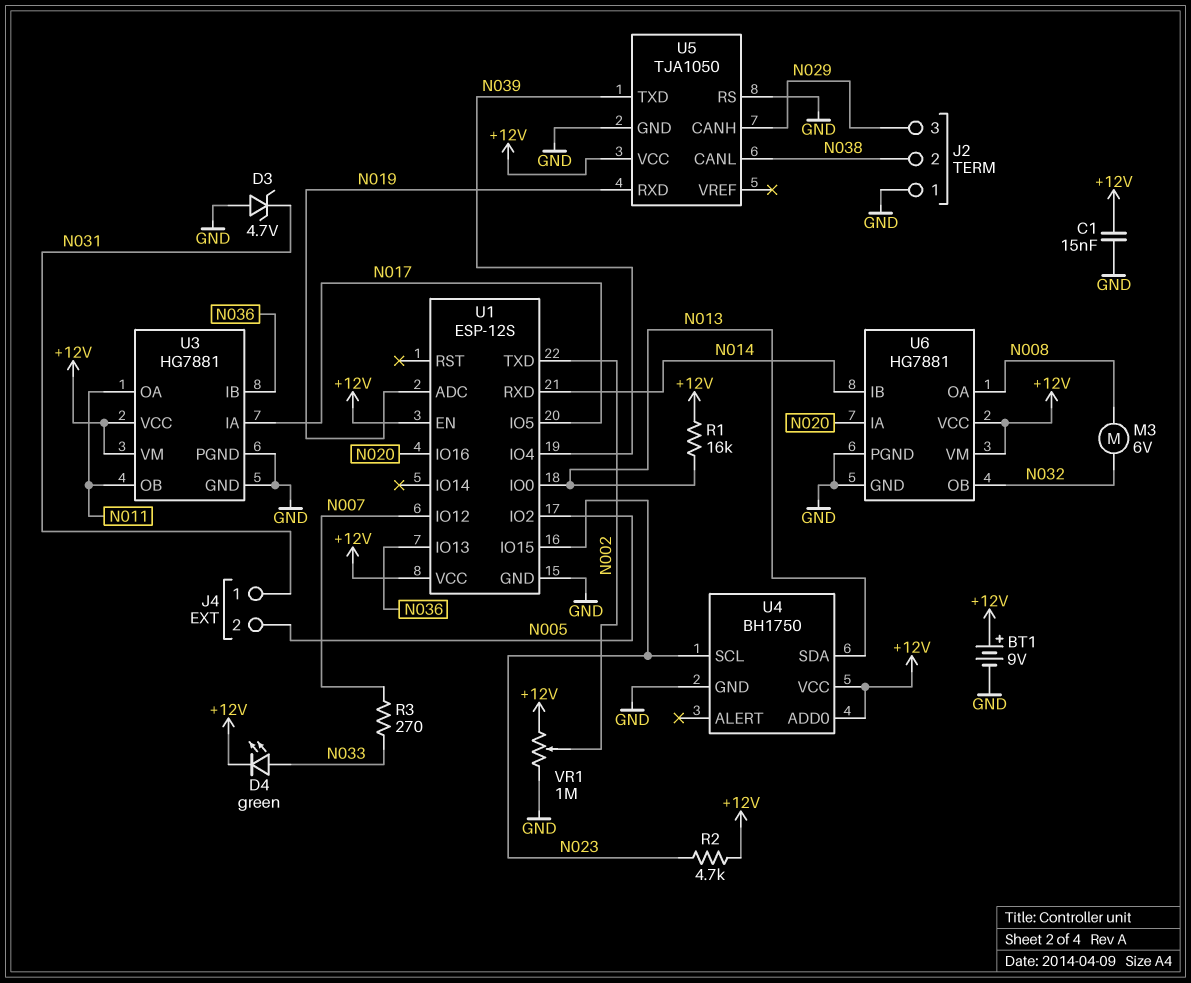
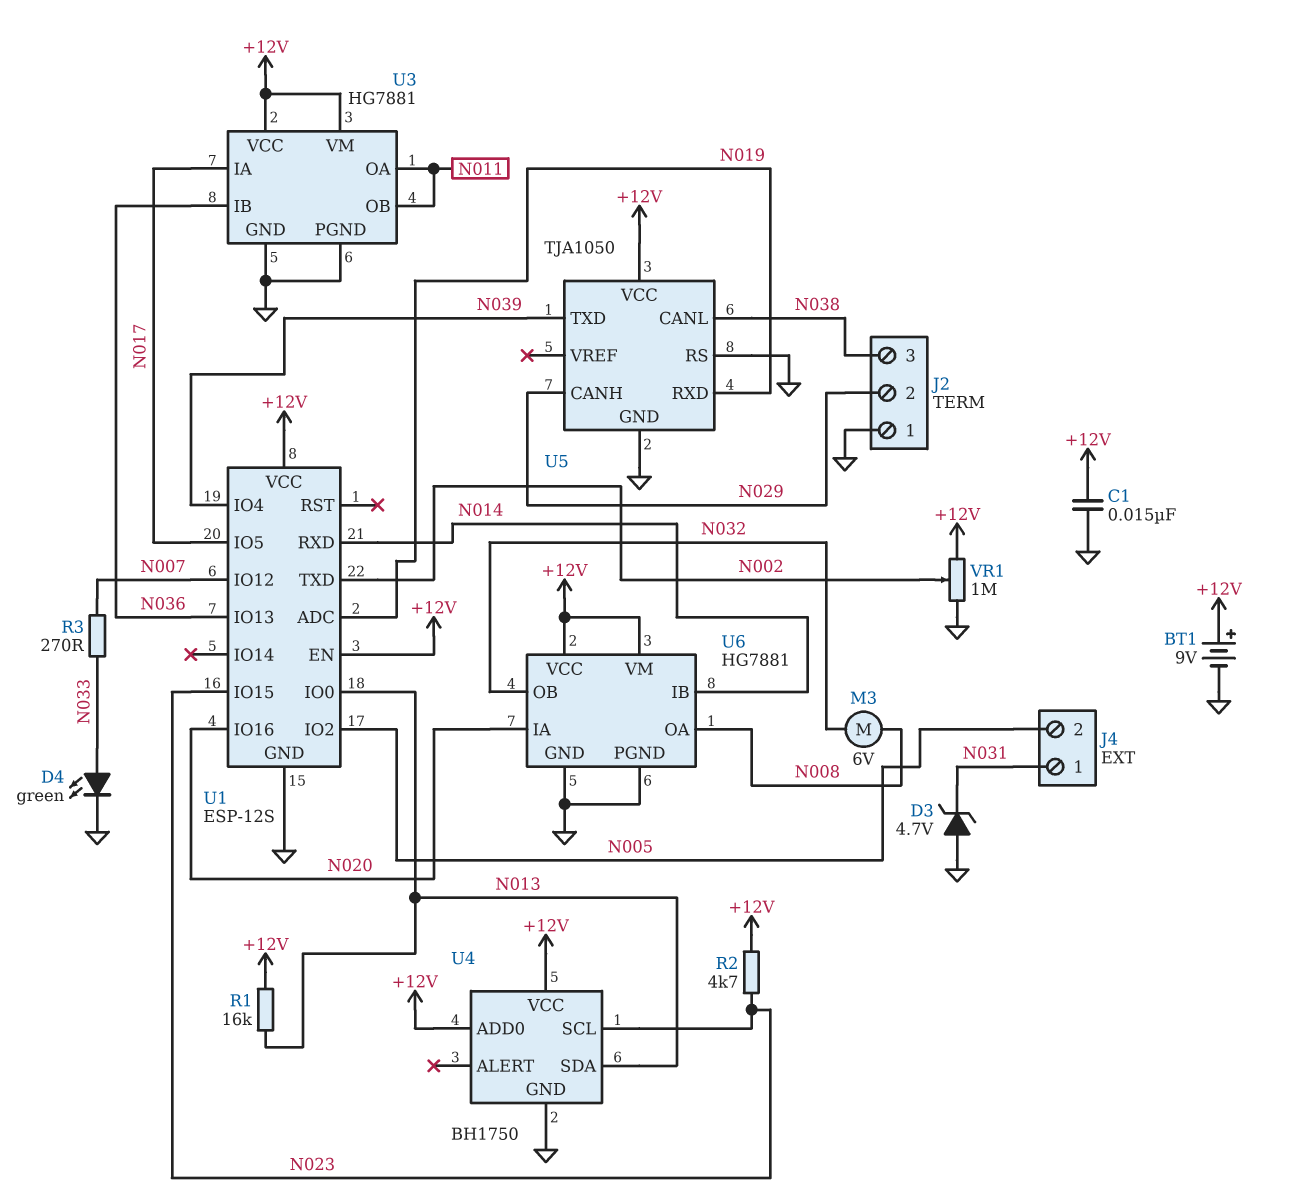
D4: LED green (A N033, K +12V) -> LED green (A N033, K GND)
J2 pin 2: N038 -> N029
J2 pin 3: N029 -> N038

